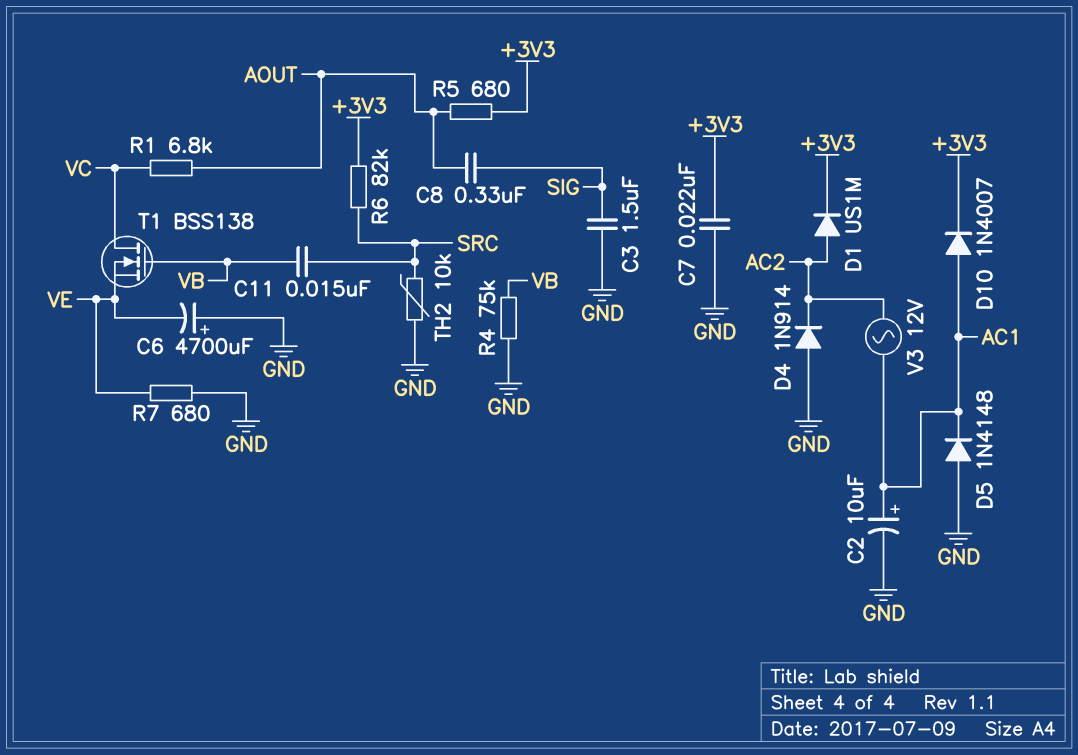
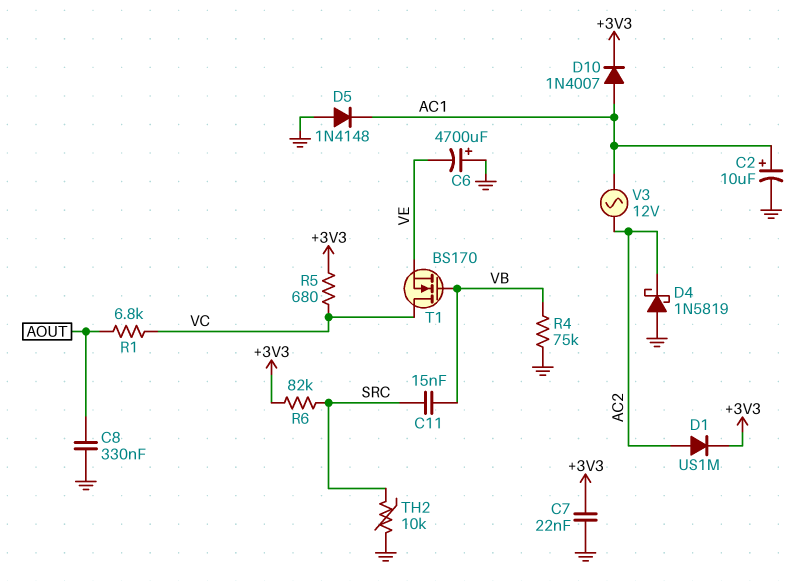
C3: 1.5uF (GND, SIG) -> none
C8: 330nF (AOUT, SIG) -> 330nF (AOUT, GND)
D4: diode 1N914 (A GND, K AC2) -> schottky 1N5819 (A GND, K AC2)
R5: 680 (+3V3, AOUT) -> 680 (+3V3, VC)
R7: 680 (GND, VE) -> none
T1: NMOS BSS138 (G VB, D VC, S VE) -> NMOS BS170 (G VB, D VC, S VE)

